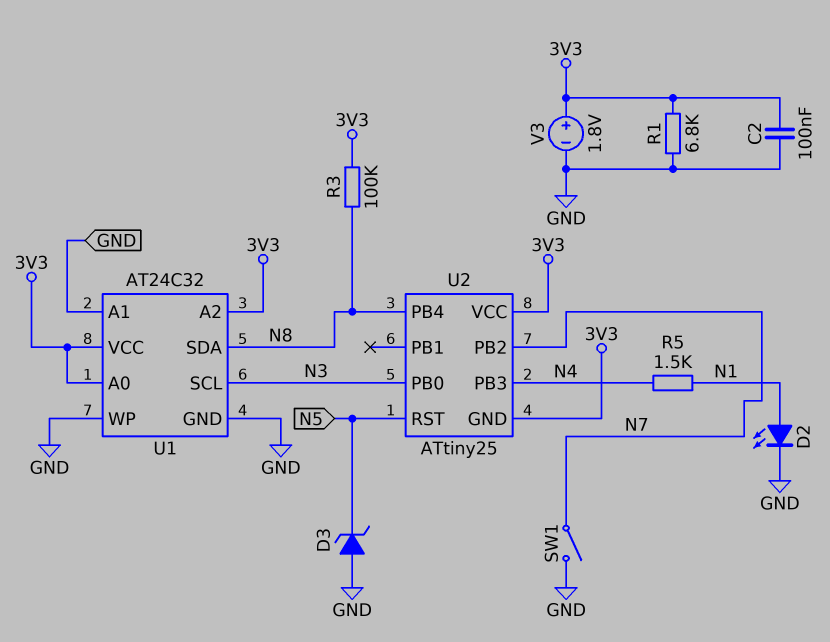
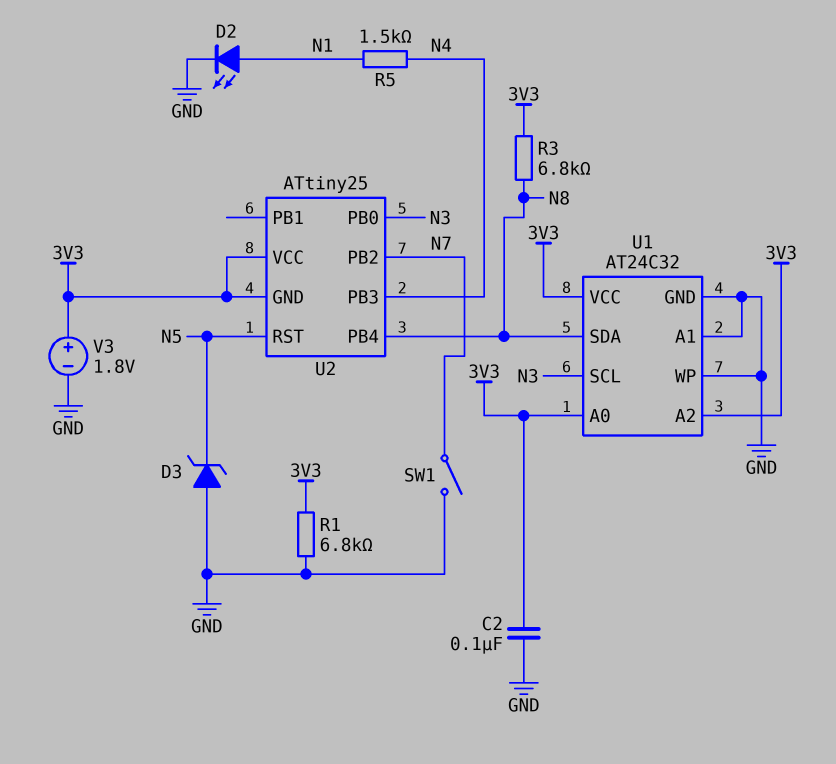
R3: 100k (3V3, N8) -> 6.8k (3V3, N8)

